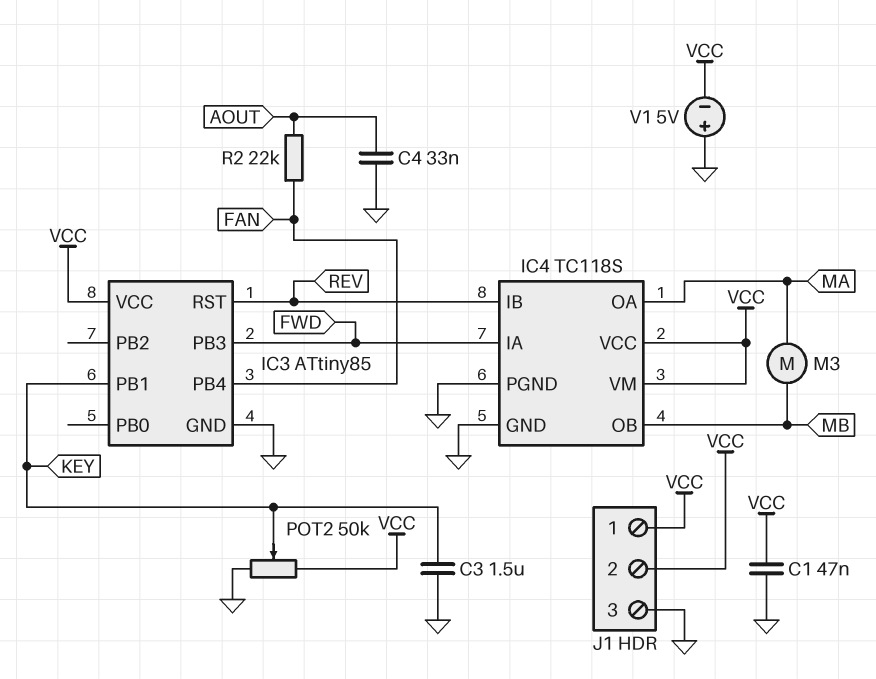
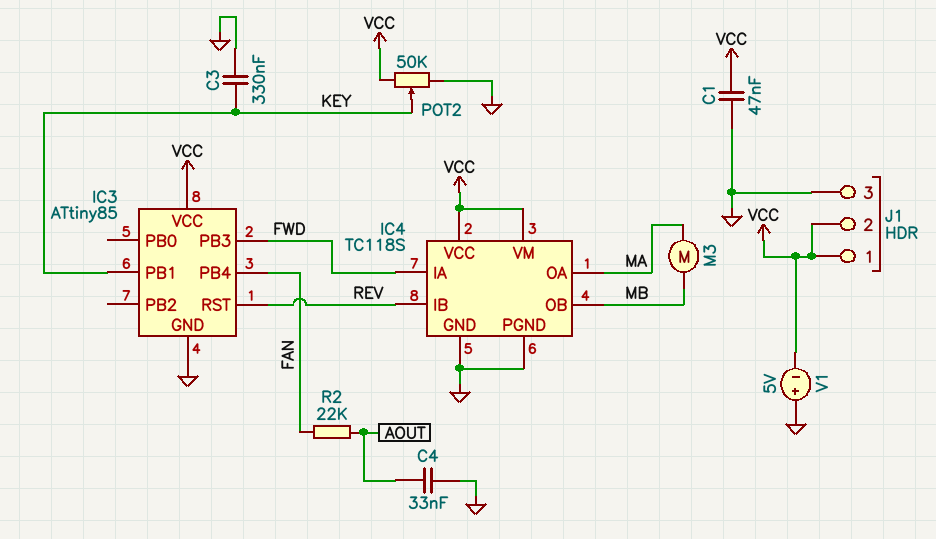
C3: 1.5uF (GND, KEY) -> 330nF (GND, KEY)

